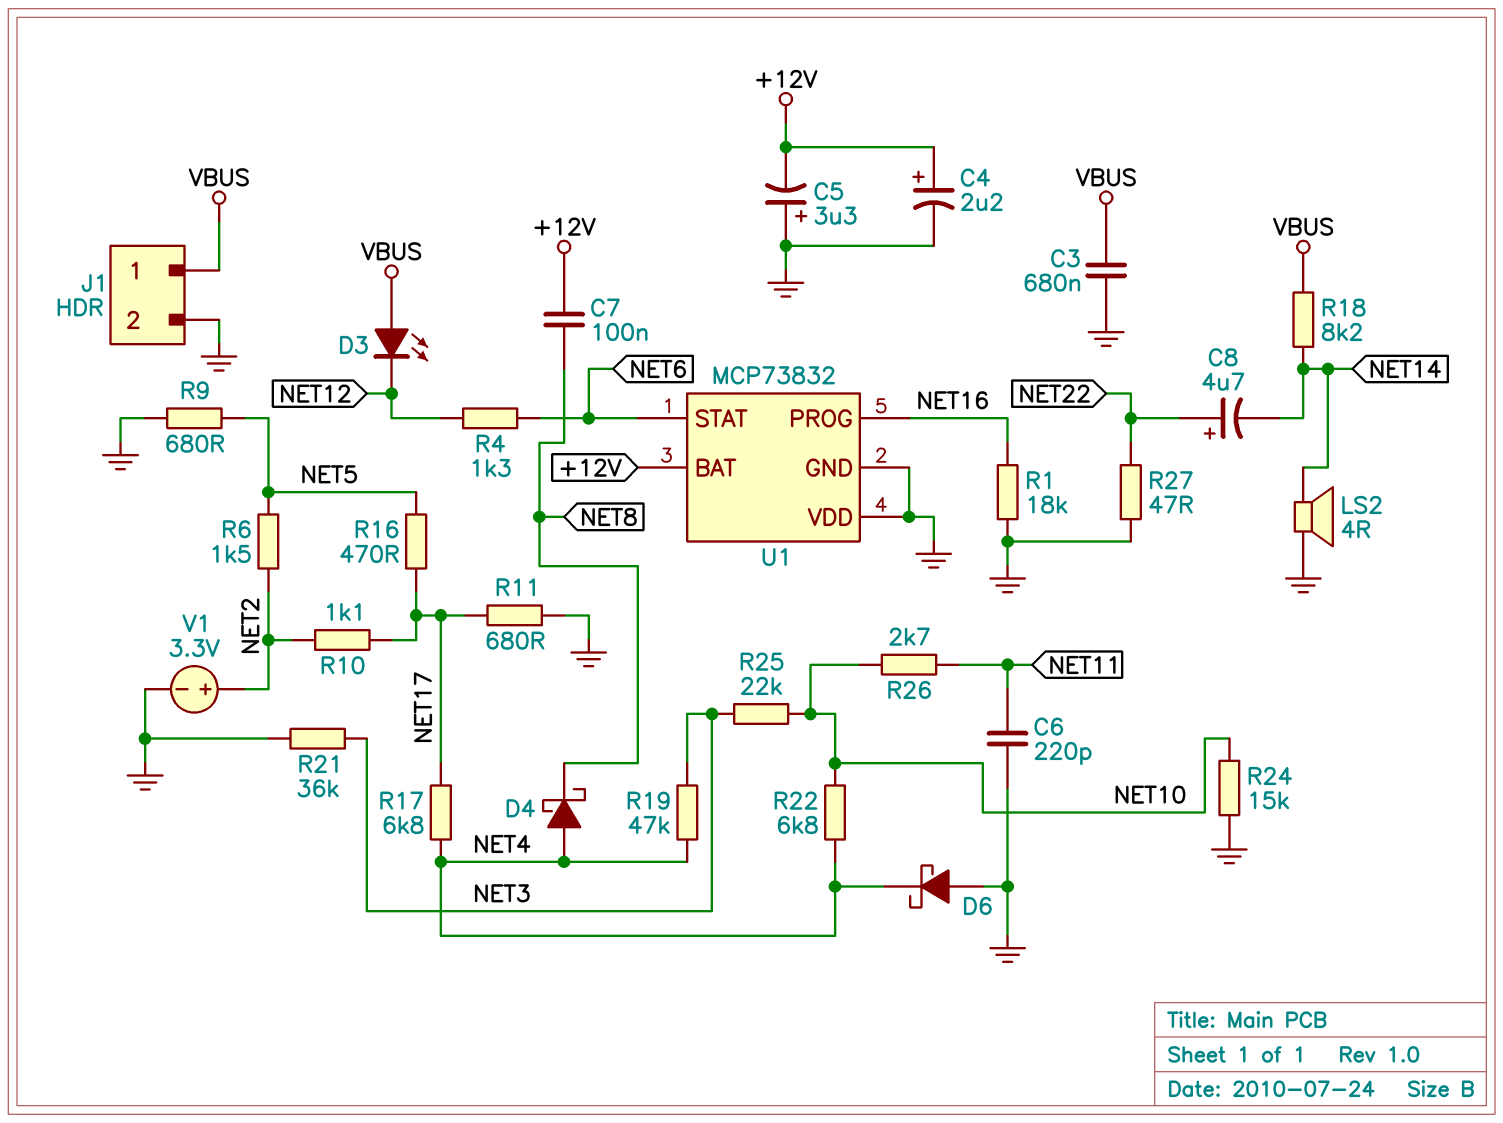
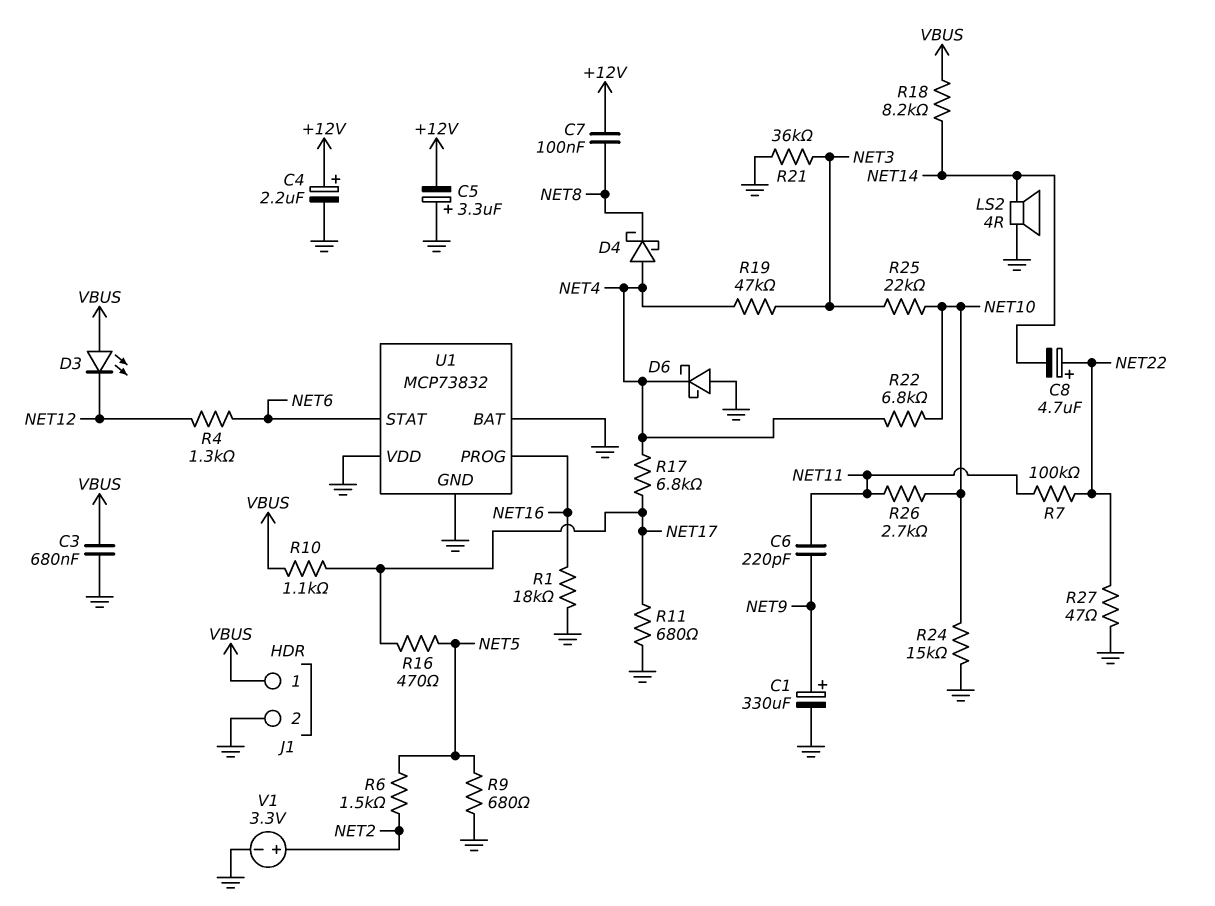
C1: none -> 330uF (plus NET9, minus GND)
C6: 220pF (GND, NET11) -> 220pF (NET9, NET11)
R7: none -> 100k (NET11, NET22)
R10: 1.1k (NET2, NET17) -> 1.1k (NET17, VBUS)
U1 pin BAT: +12V -> GND

